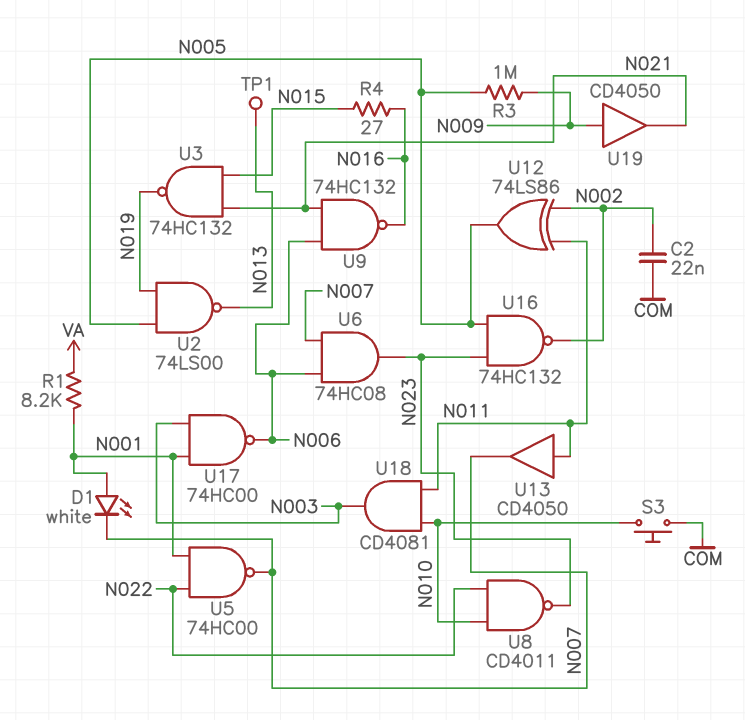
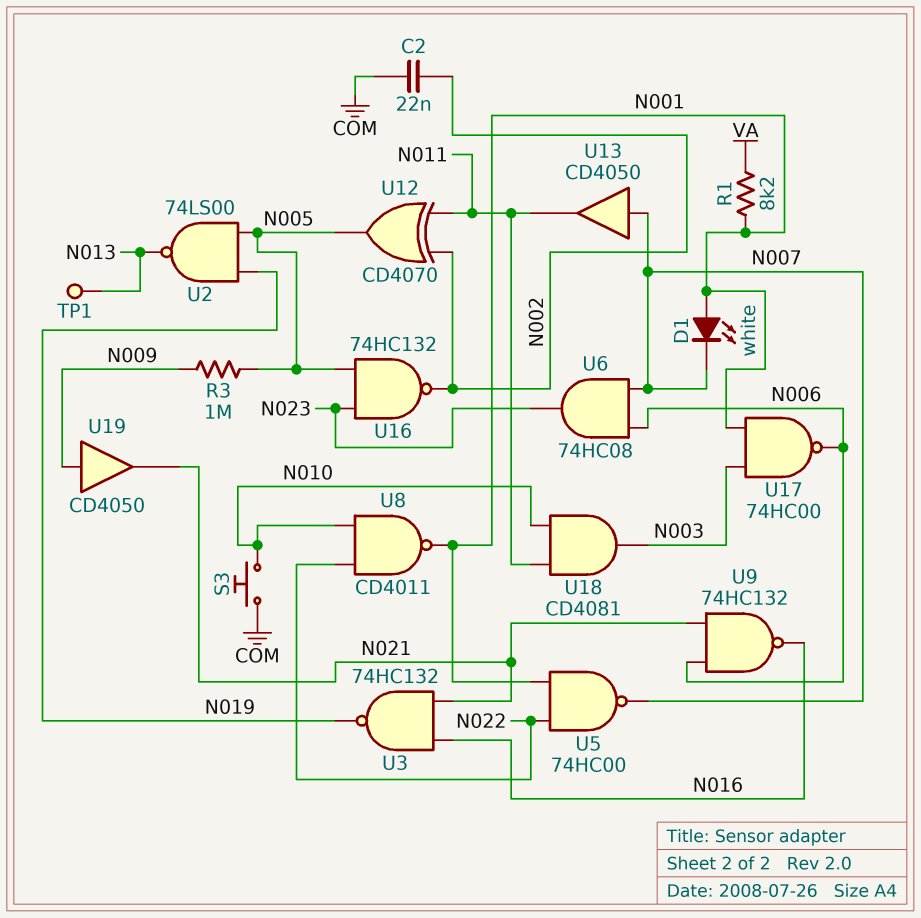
R4: 27 (N015, N016) -> none
U3: NAND 74HC132 (in N015, in N021, out N019) -> NAND 74HC132 (in N016, in N021, out N019)
U8: NAND CD4011 (in N010, in N022, out N023) -> NAND CD4011 (in N010, in N022, out N001)
U12: XOR 74LS86 (in N002, in N011, out N005) -> XOR CD4070 (in N002, in N011, out N005)
U13: buffer CD4050 (in N011, out N007) -> buffer CD4050 (in N007, out N011)

